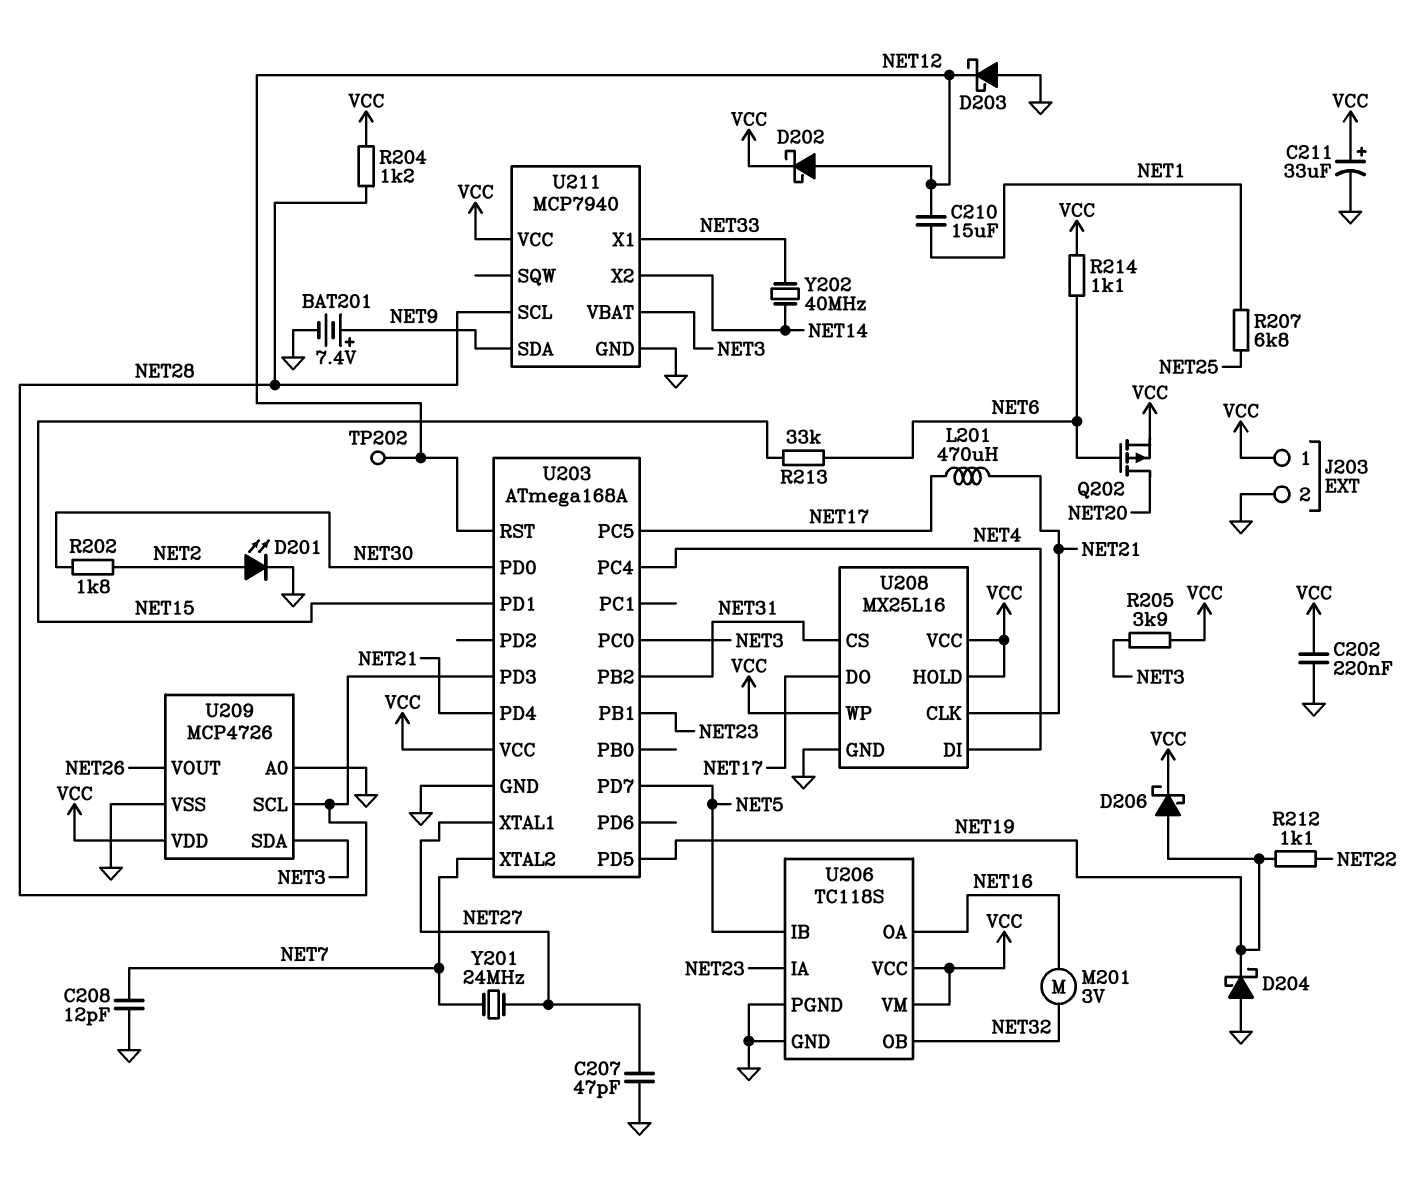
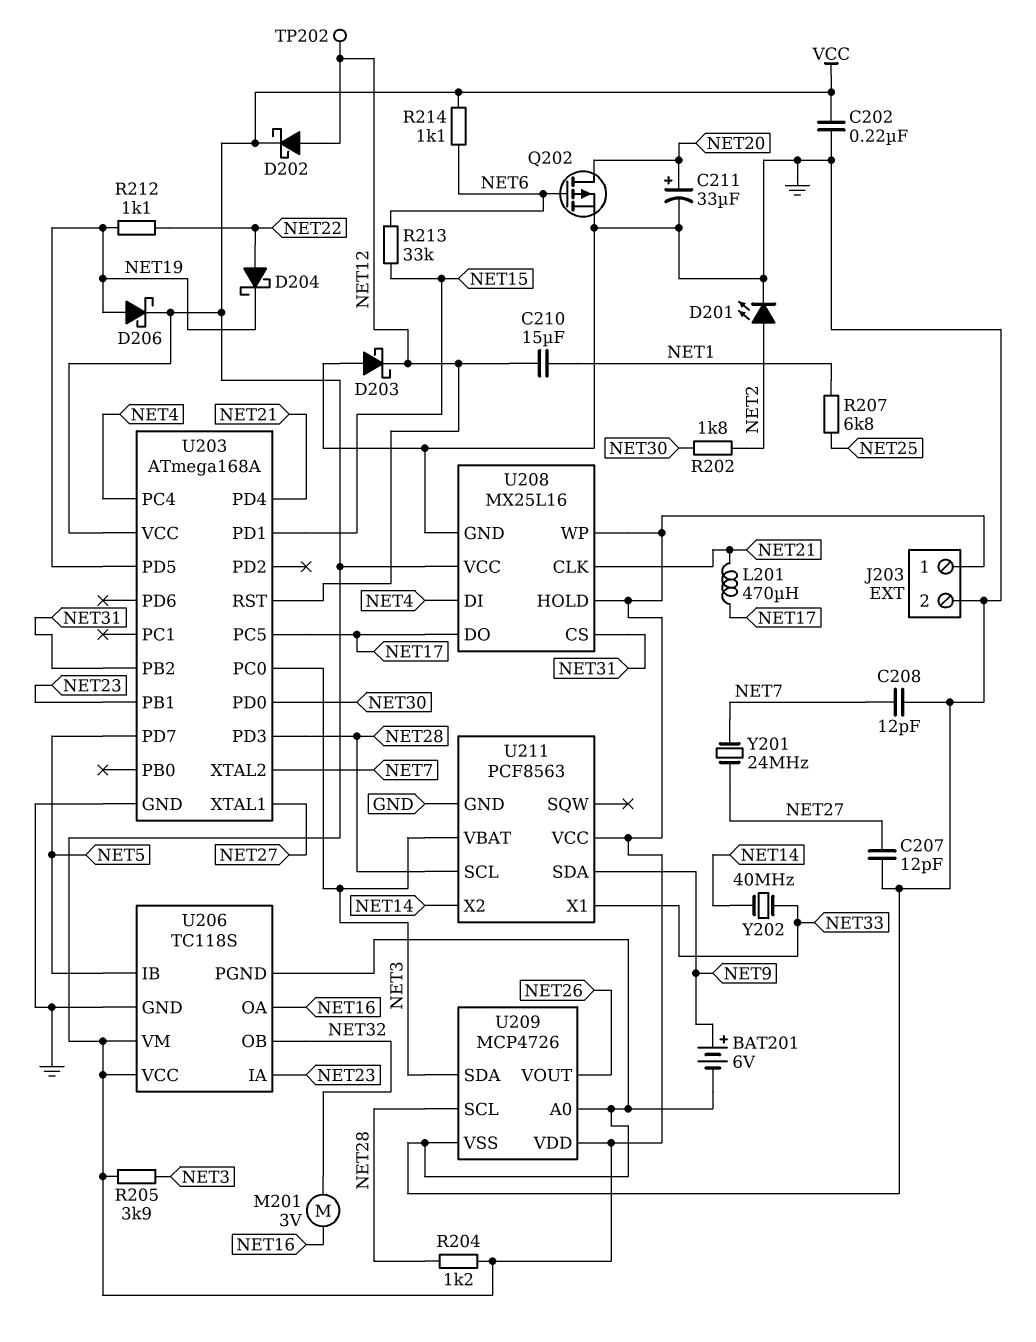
BAT201: 7.4V (plus NET9, minus GND) -> 6V (plus NET9, minus GND)
C207: 47pF (GND, NET27) -> 12pF (GND, NET27)
C211: 33uF (plus VCC, minus GND) -> 33uF (plus NET20, minus GND)
D204: schottky (A GND, K NET19) -> schottky (A NET22, K NET19)
Q202: PMOS (G NET6, D NET20, S VCC) -> PMOS (G NET6, D NET20, S GND)
U211: MCP7940 -> PCF8563

